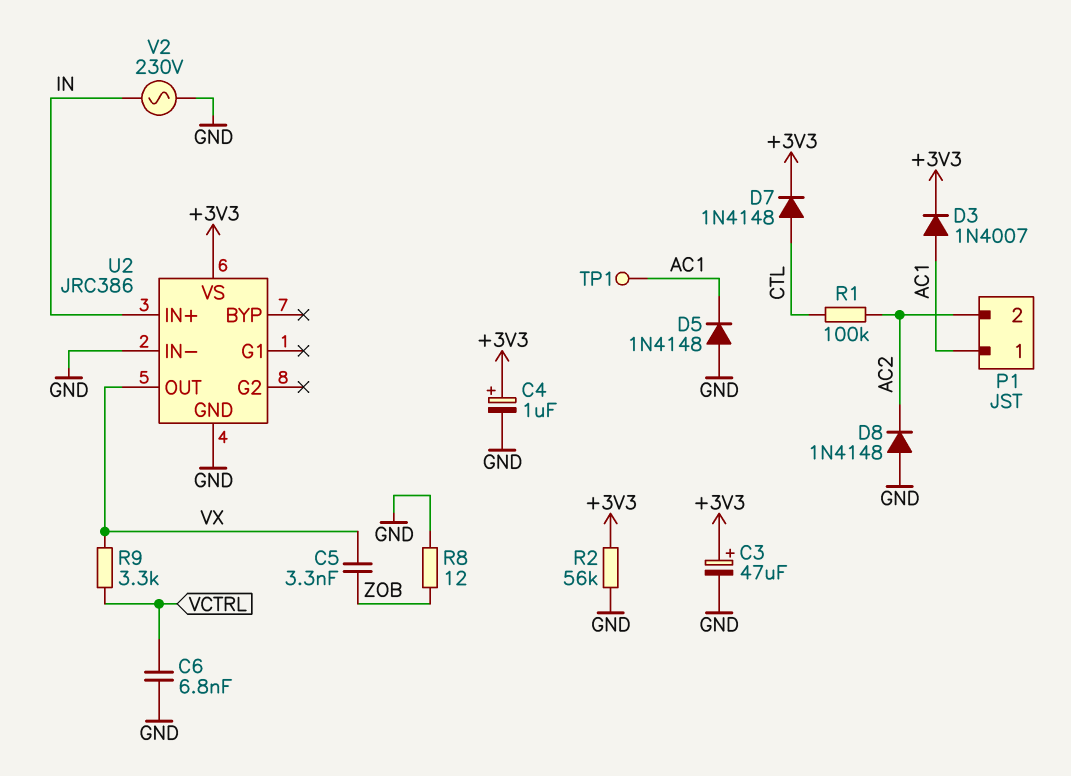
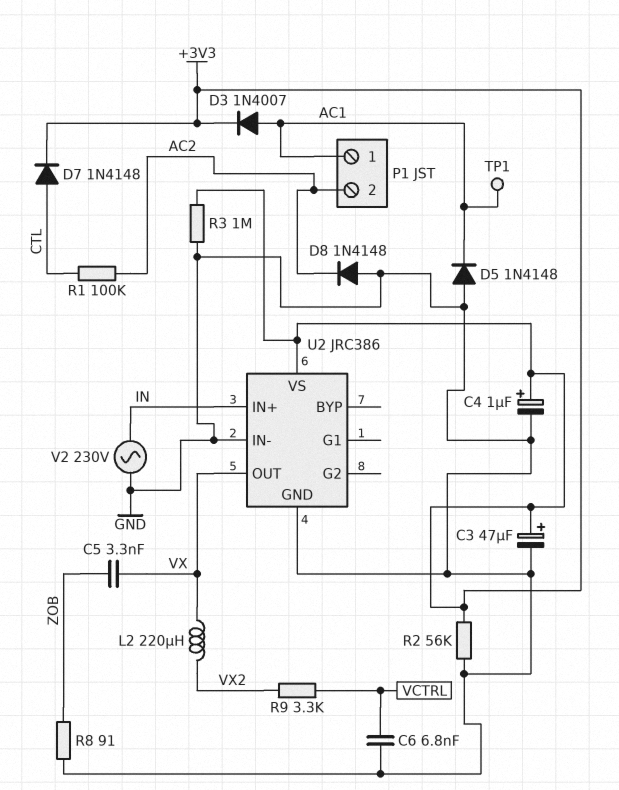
L2: none -> 220uH (VX, VX2)
R3: none -> 1M (+3V3, GND)
R8: 12 (GND, ZOB) -> 91 (GND, ZOB)
R9: 3.3k (VCTRL, VX) -> 3.3k (VCTRL, VX2)

